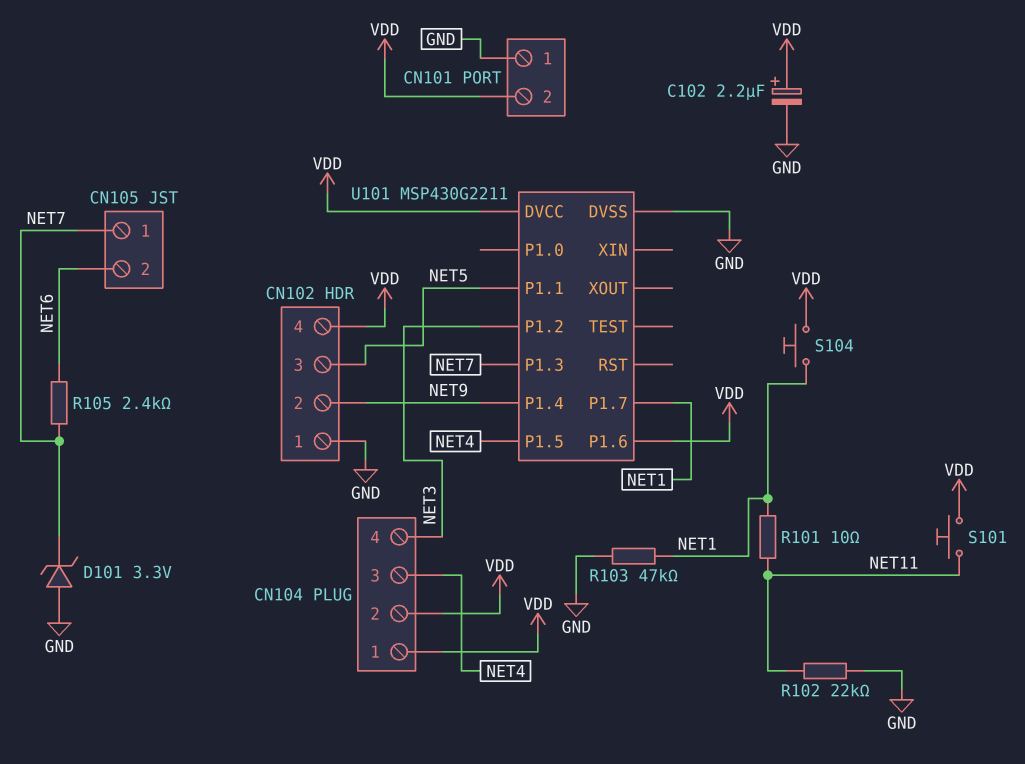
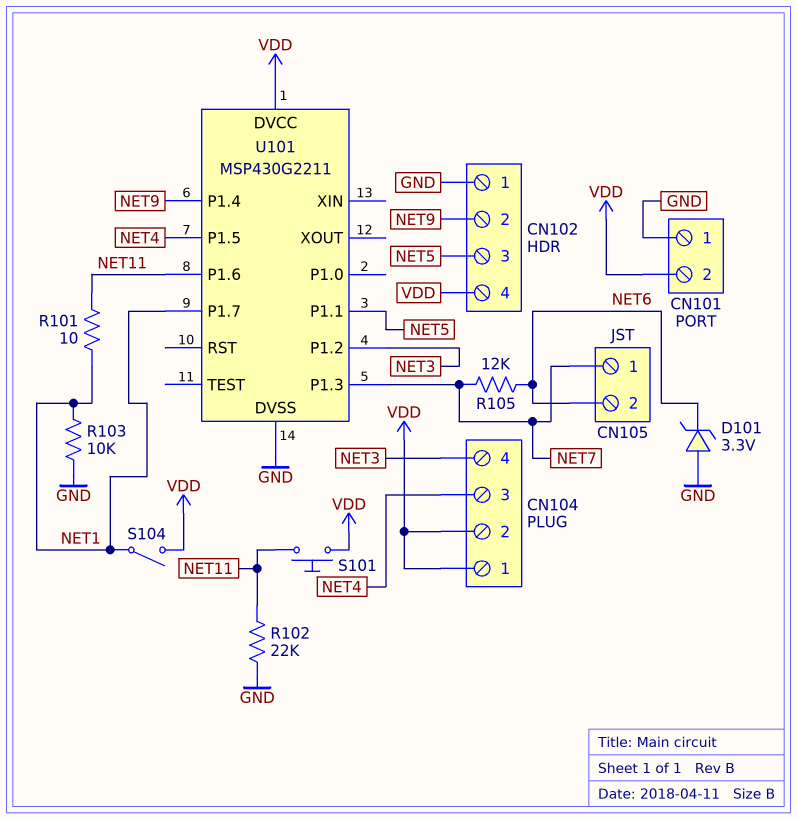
C102: 2.2uF (plus VDD, minus GND) -> none
D101: zener 3.3V (A GND, K NET7) -> zener 3.3V (A GND, K NET6)
R103: 47k (GND, NET1) -> 10k (GND, NET1)
R105: 2.4k (NET6, NET7) -> 12k (NET6, NET7)
S104: button (NET1, VDD) -> switch (NET1, VDD)
U101 pin P1.6: VDD -> NET11

